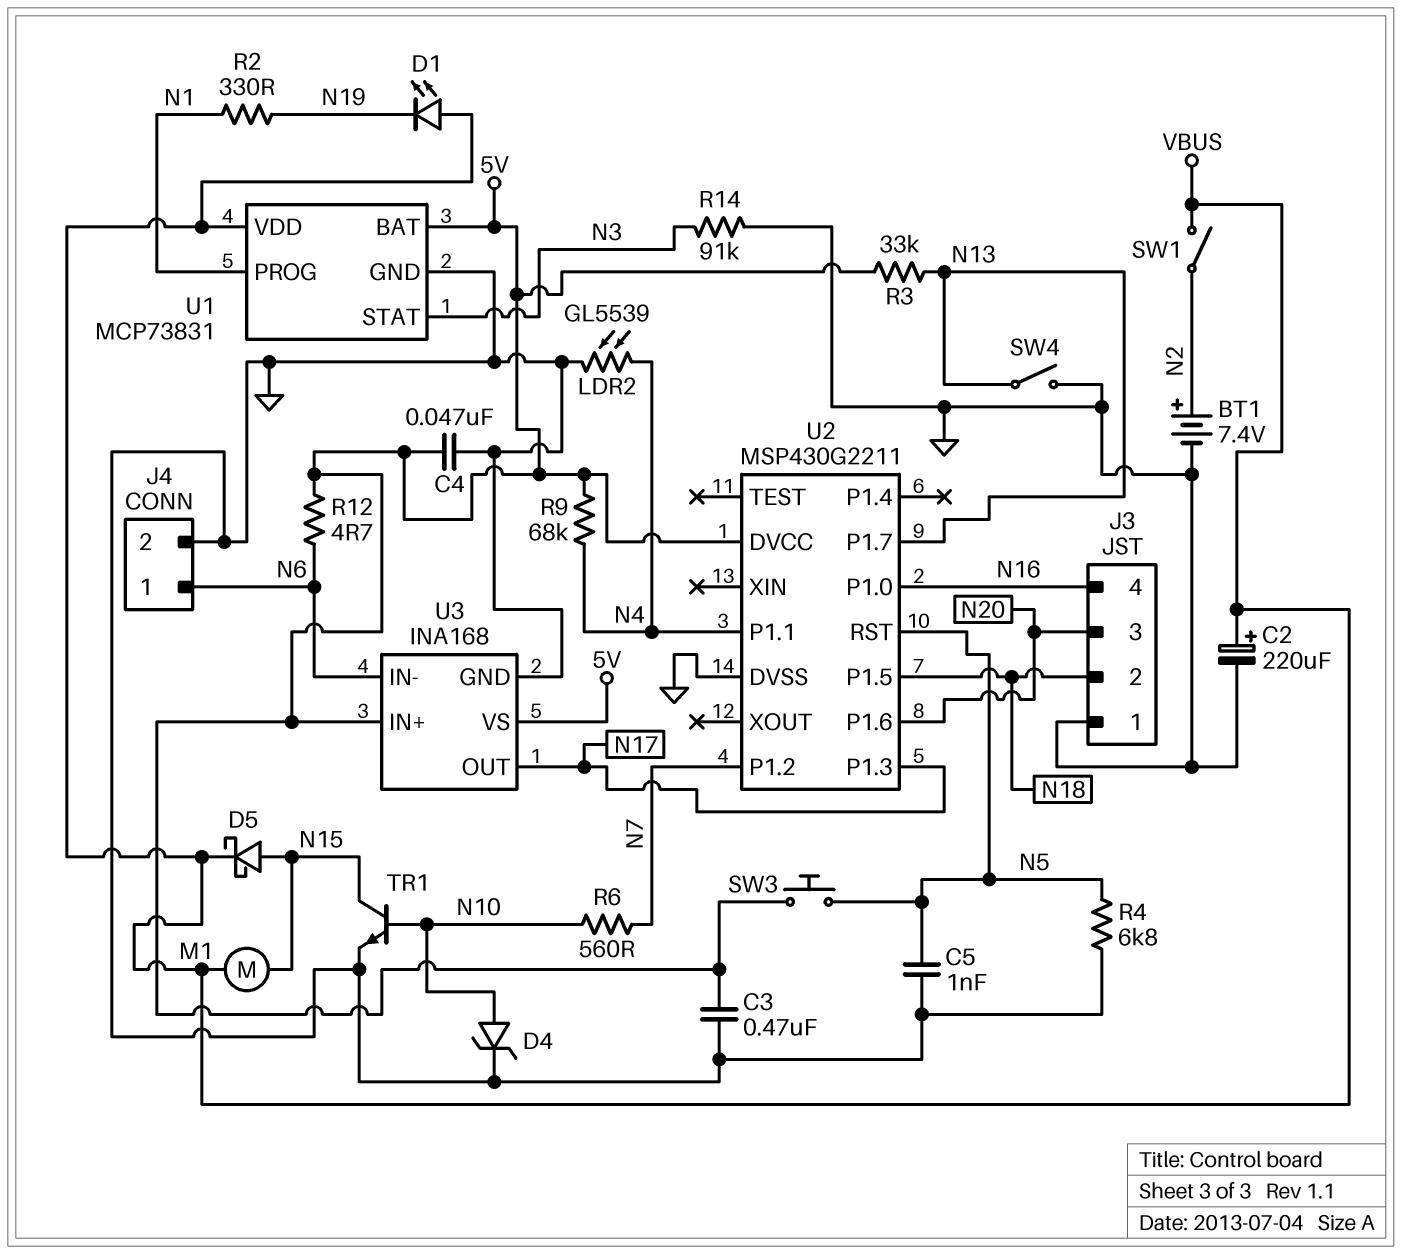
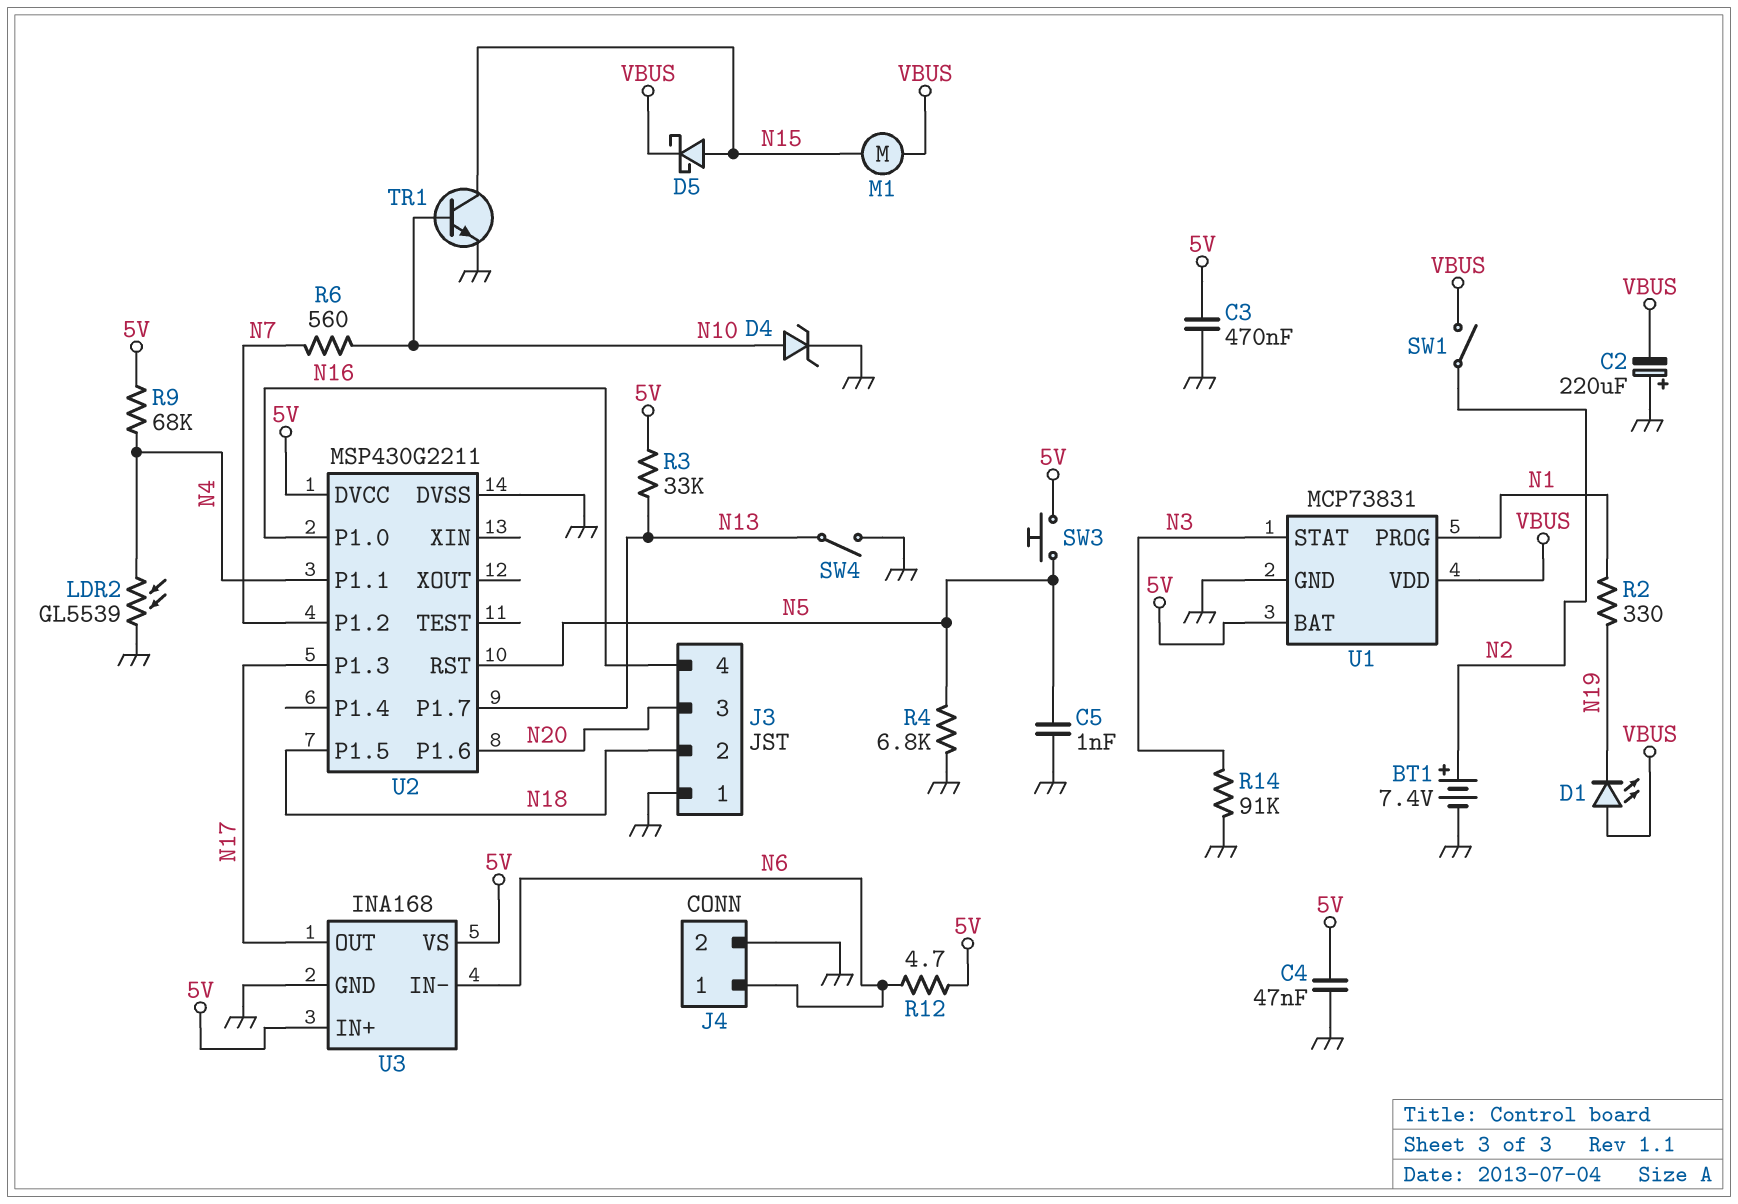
C2: 220uF (plus VBUS, minus GND) -> 220uF (plus GND, minus VBUS)

